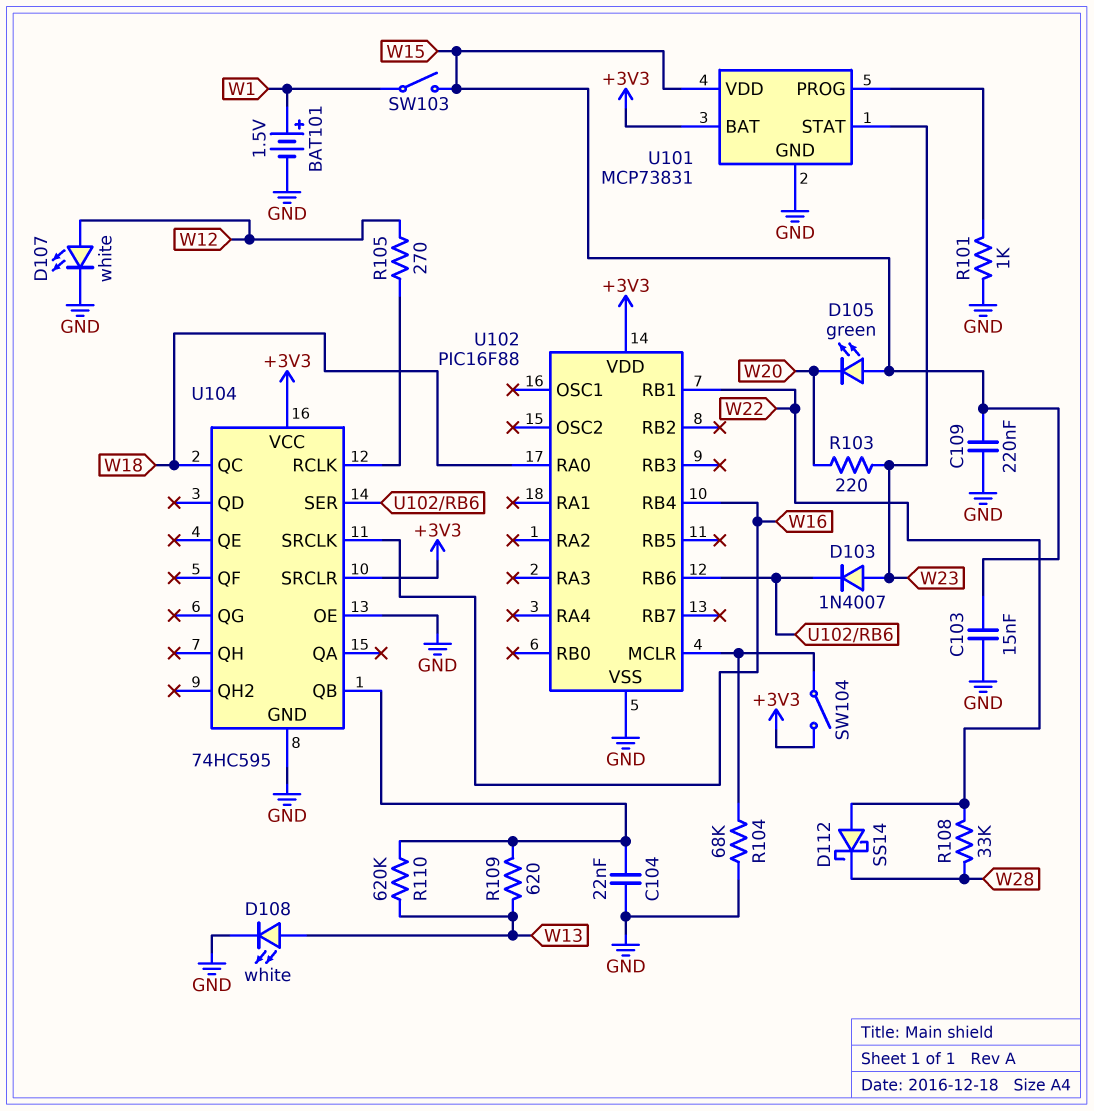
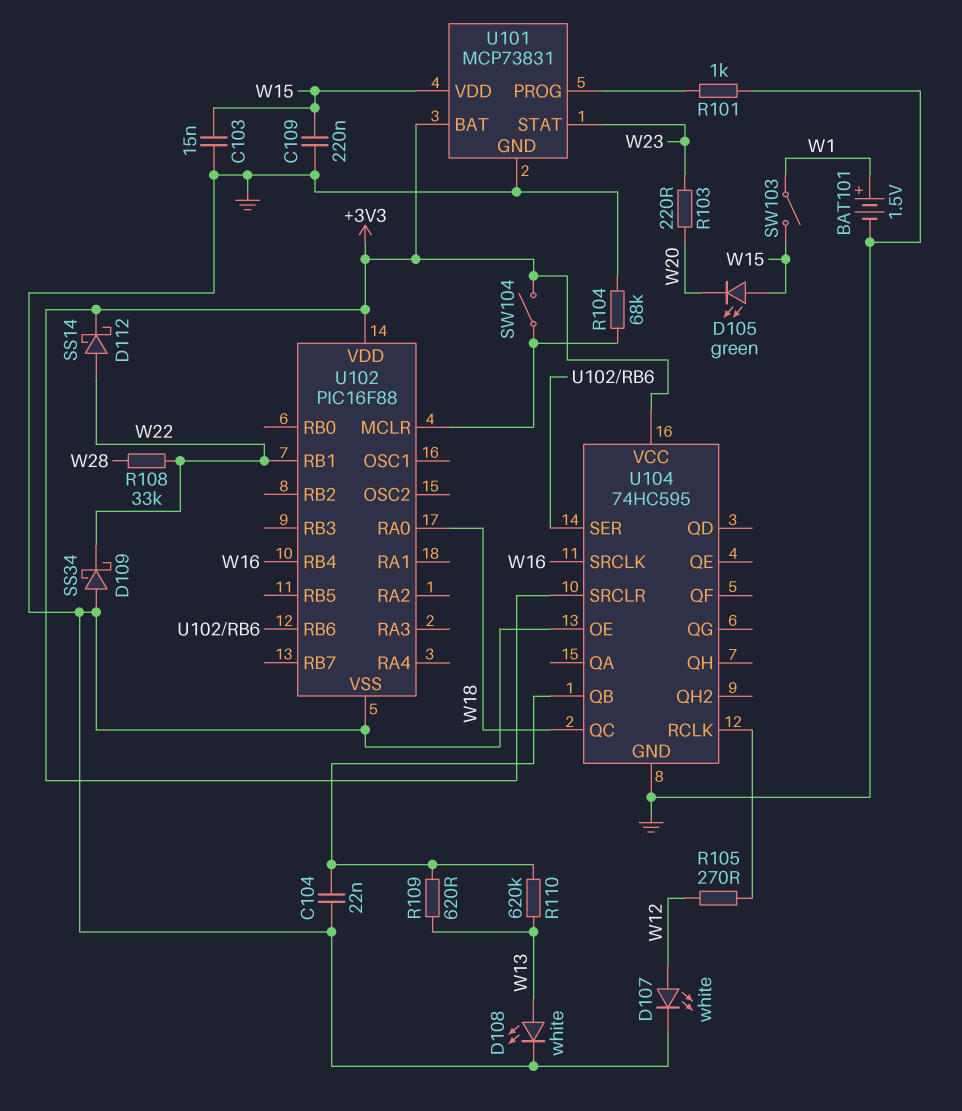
D103: diode 1N4007 (A W23, K U102/RB6) -> none
D109: none -> schottky SS34 (A GND, K W22)
D112: schottky SS14 (A W22, K W28) -> schottky SS14 (A W22, K +3V3)

